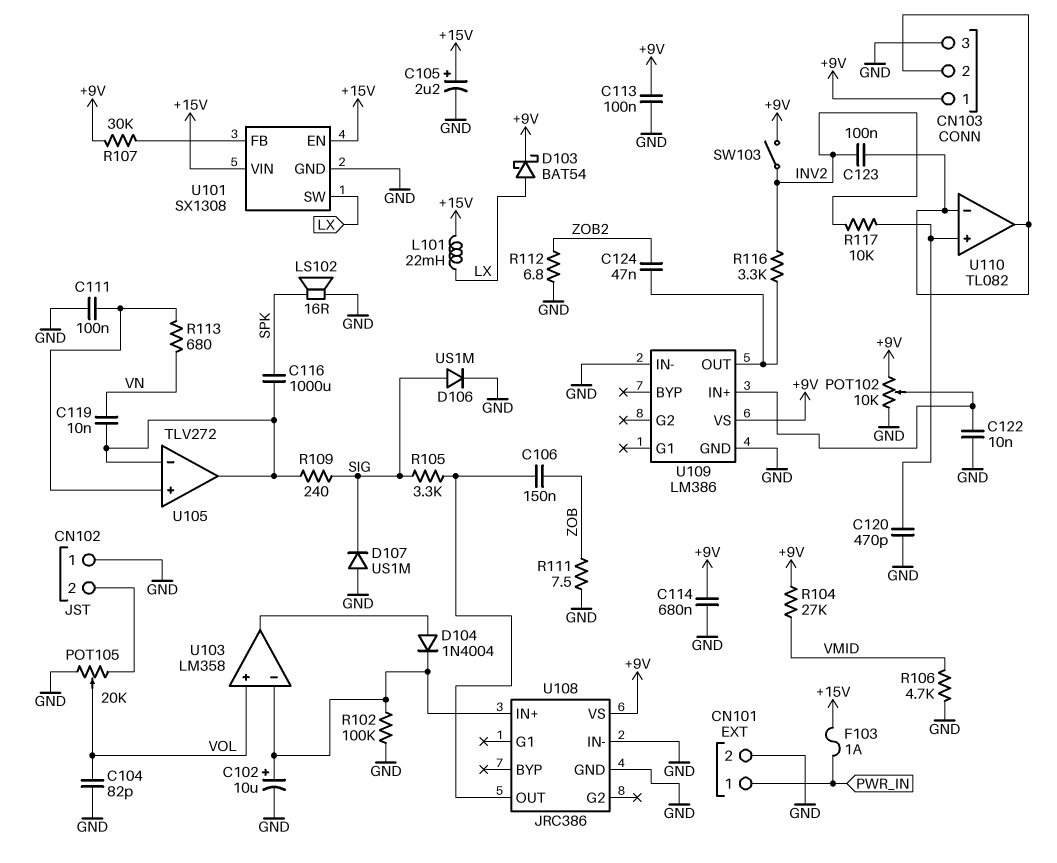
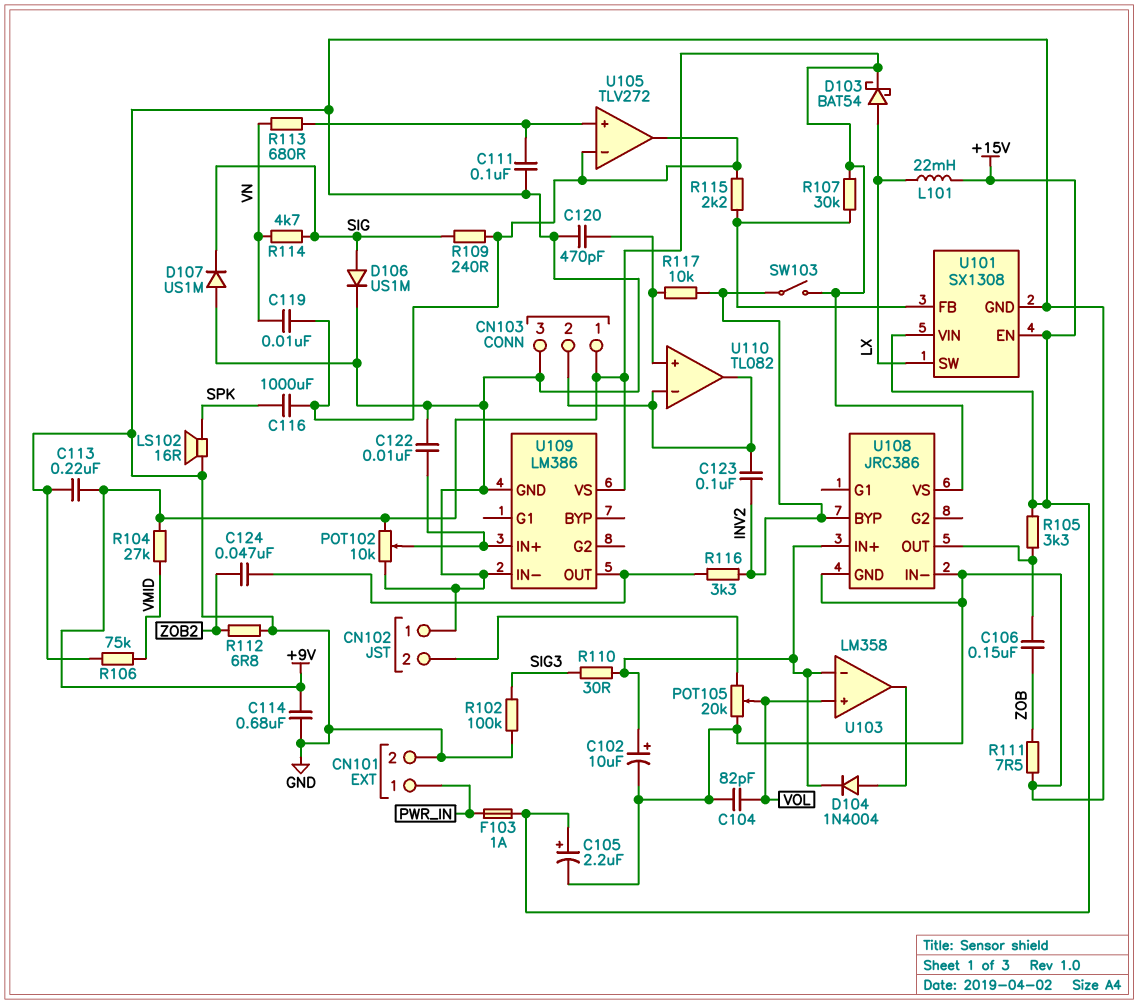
C113: 100nF (+9V, GND) -> 220nF (+9V, GND)
R102: 100k (GND, U103/in-) -> 100k (GND, SIG3)
R105: 3.3k (SIG, U108/OUT) -> 3.3k (+15V, U108/OUT)
R106: 4.7k (GND, VMID) -> 75k (GND, VMID)
R110: none -> 30 (SIG3, U103/in-)
R114: none -> 4.7k (SIG, VN)
R115: none -> 2.2k (U101/FB, U105/in-)
U108 pin BYP: none -> INV2

